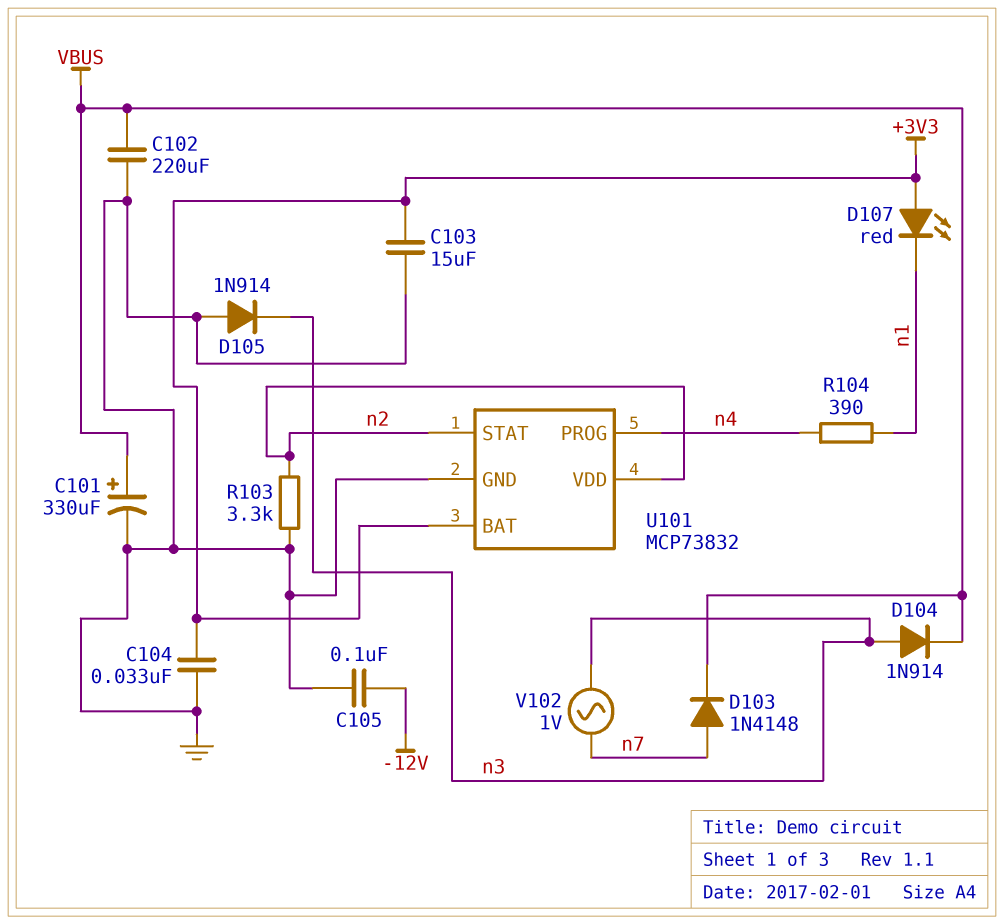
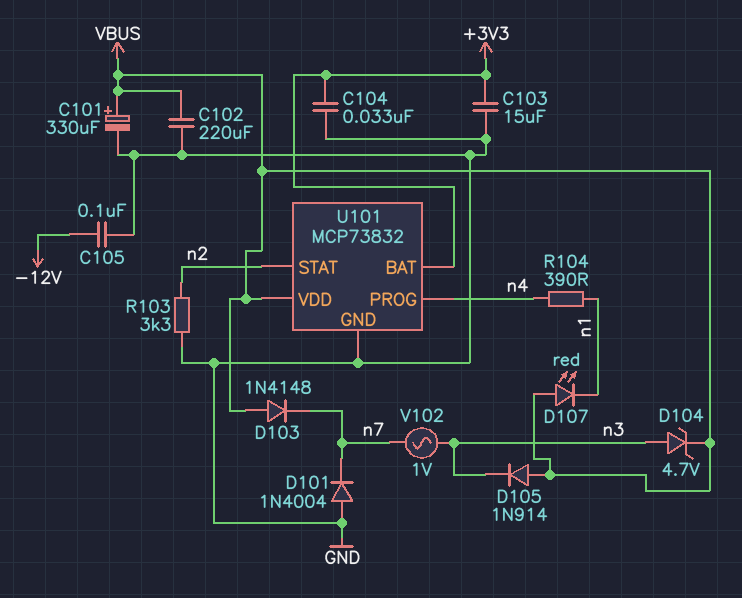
D101: none -> diode 1N4004 (A GND, K n7)
D103: diode 1N4148 (A n7, K VBUS) -> diode 1N4148 (A VBUS, K n7)
D104: diode 1N914 (A n3, K VBUS) -> zener 4.7V (A n3, K VBUS)
D105: diode 1N914 (A GND, K n3) -> diode 1N914 (A VBUS, K n3)
D107: LED red (A +3V3, K n1) -> LED red (A VBUS, K n1)
U101 pin VDD: n2 -> VBUS

